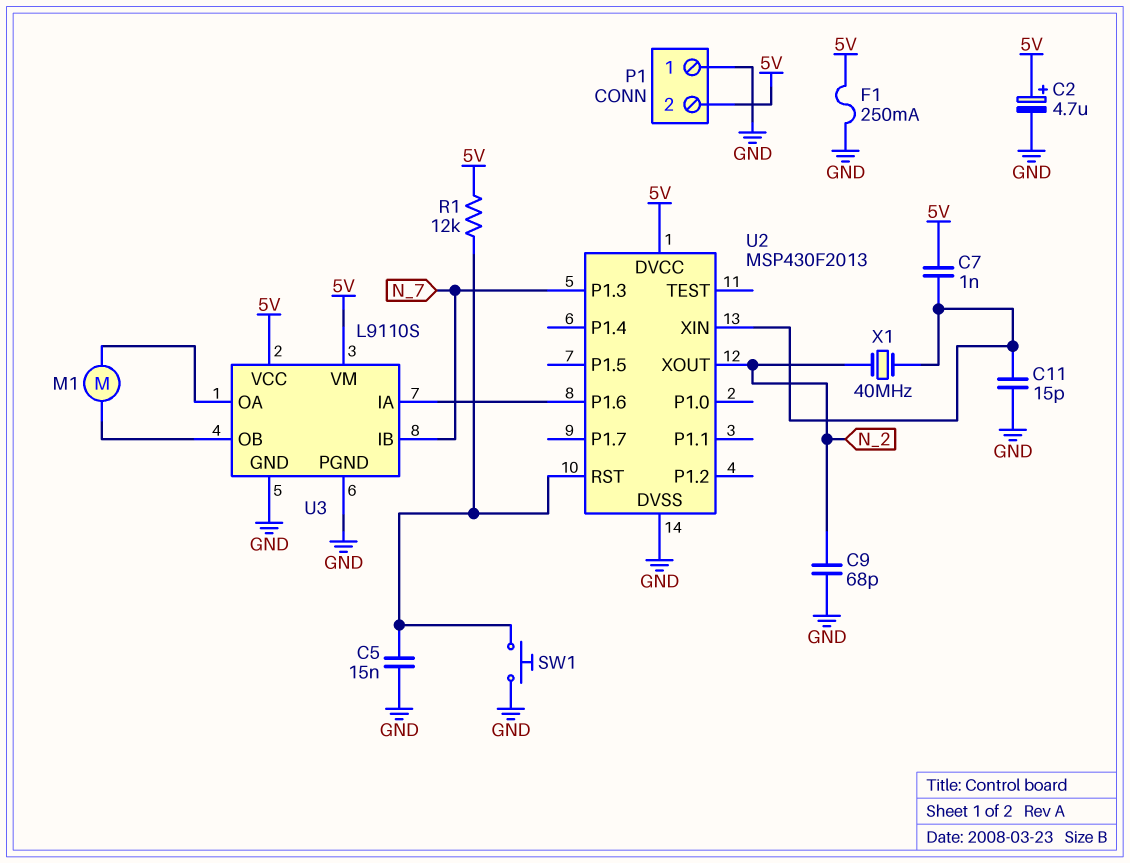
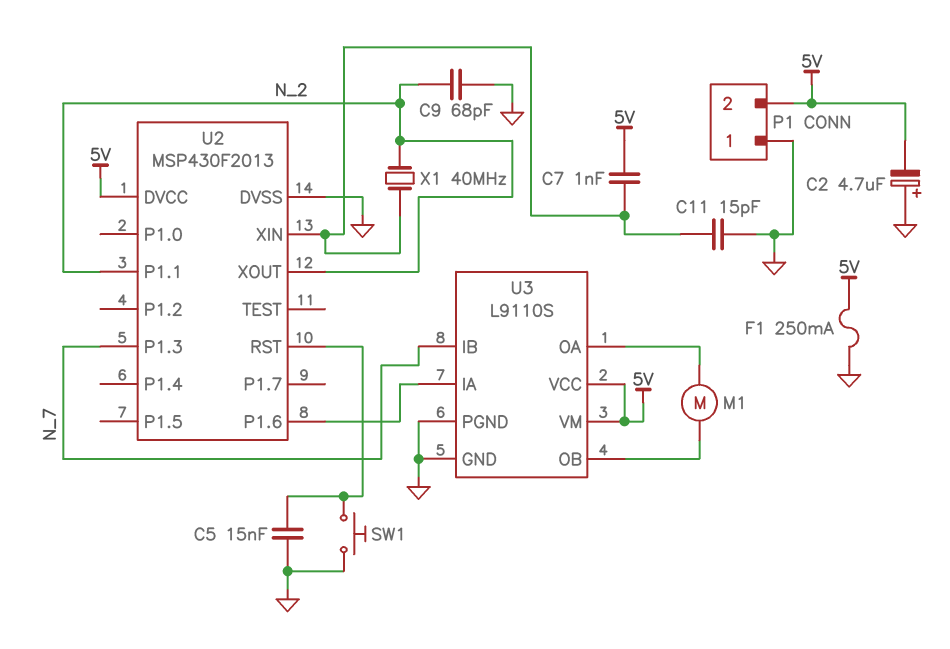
C2: 4.7uF (plus 5V, minus GND) -> 4.7uF (plus GND, minus 5V)
R1: 12k (5V, U2/RST) -> none
U2 pin P1.1: none -> N_2

